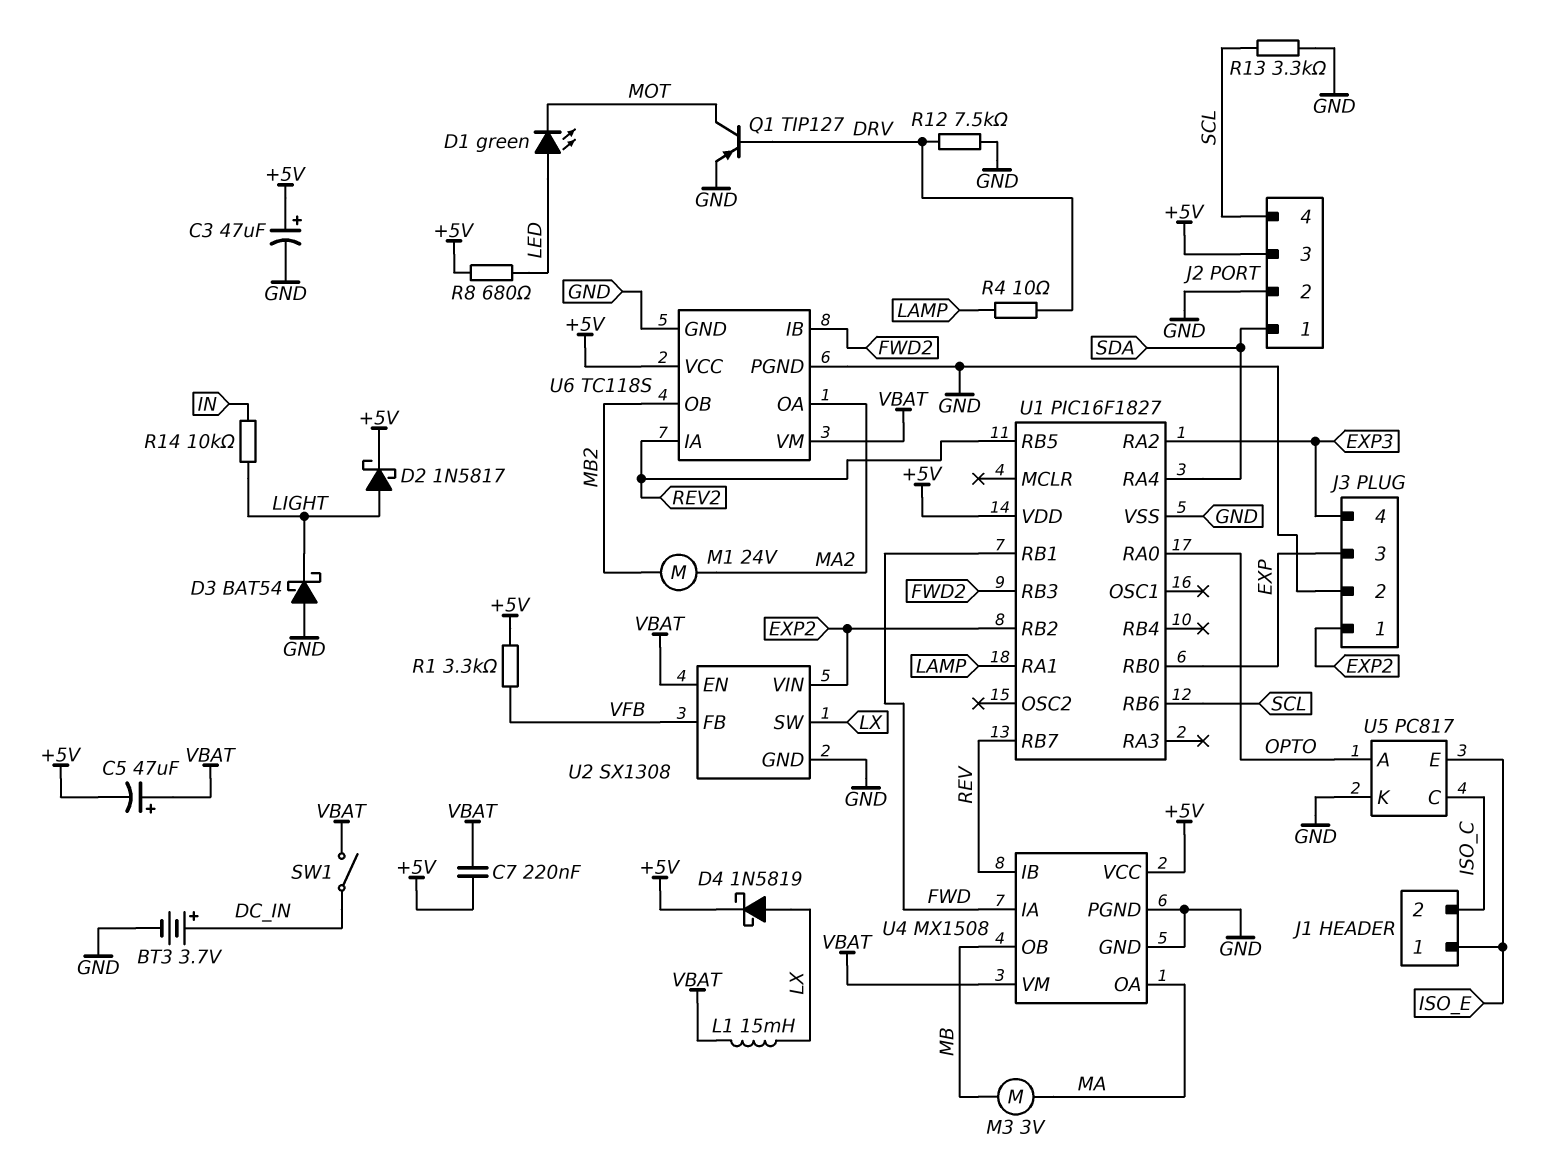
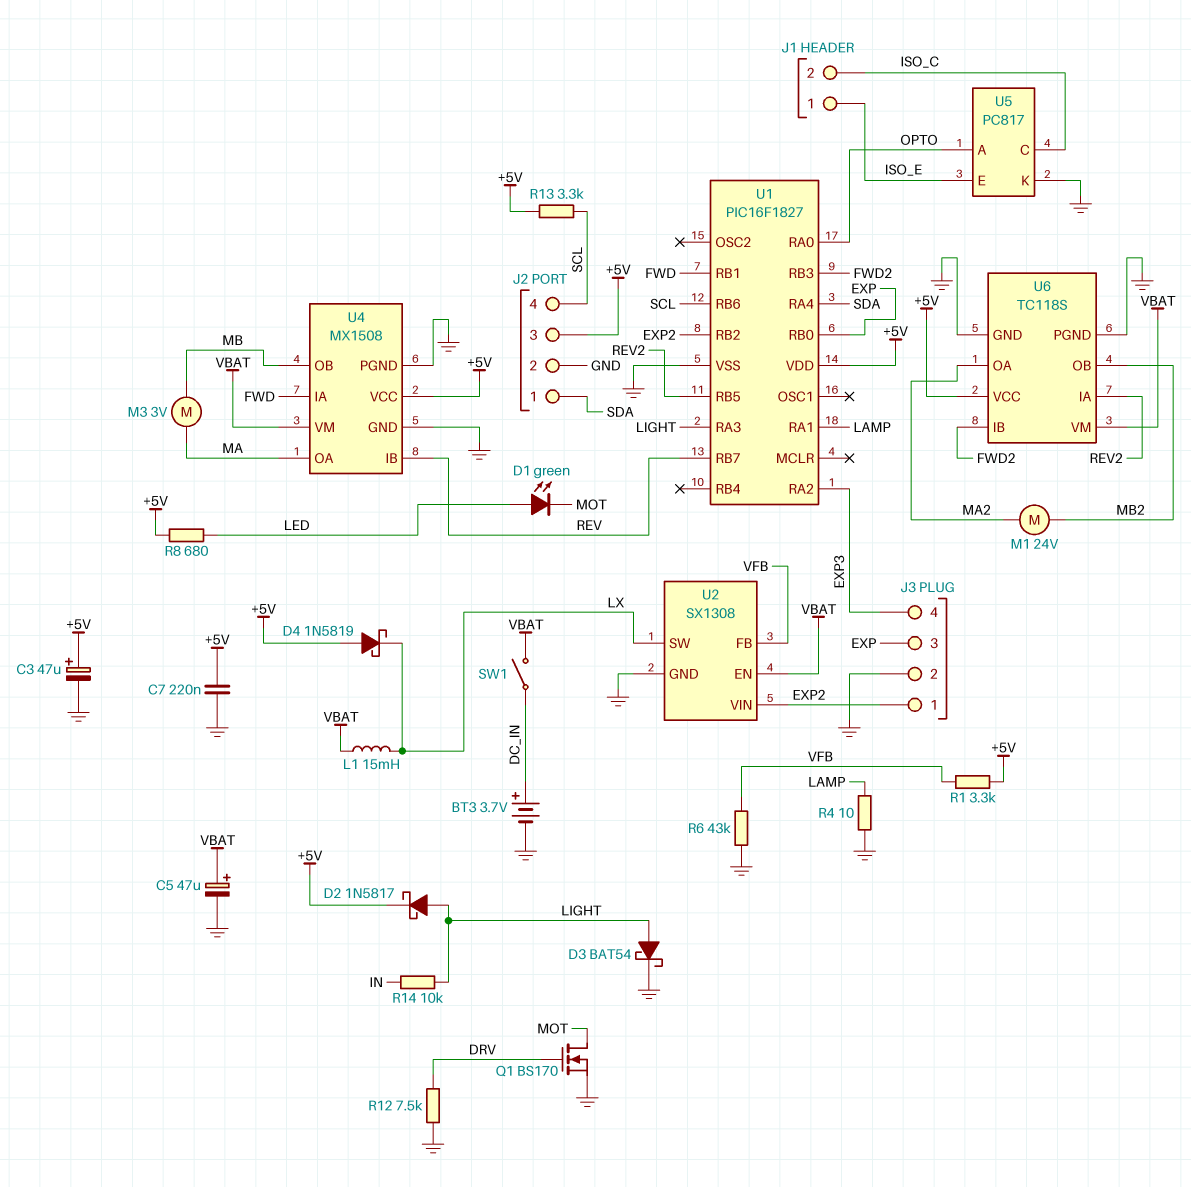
C5: 47uF (plus VBAT, minus +5V) -> 47uF (plus VBAT, minus GND)
C7: 220nF (+5V, VBAT) -> 220nF (+5V, GND)
D3: schottky BAT54 (A GND, K LIGHT) -> schottky BAT54 (A LIGHT, K GND)
D4: schottky 1N5819 (A LX, K +5V) -> schottky 1N5819 (A +5V, K LX)
Q1: PNP TIP127 (B DRV, C MOT, E GND) -> NMOS BS170 (G DRV, D MOT, S GND)
R4: 10 (DRV, LAMP) -> 10 (GND, LAMP)
R6: none -> 43k (GND, VFB)
R13: 3.3k (GND, SCL) -> 3.3k (+5V, SCL)
U1 pin RA3: none -> LIGHT

